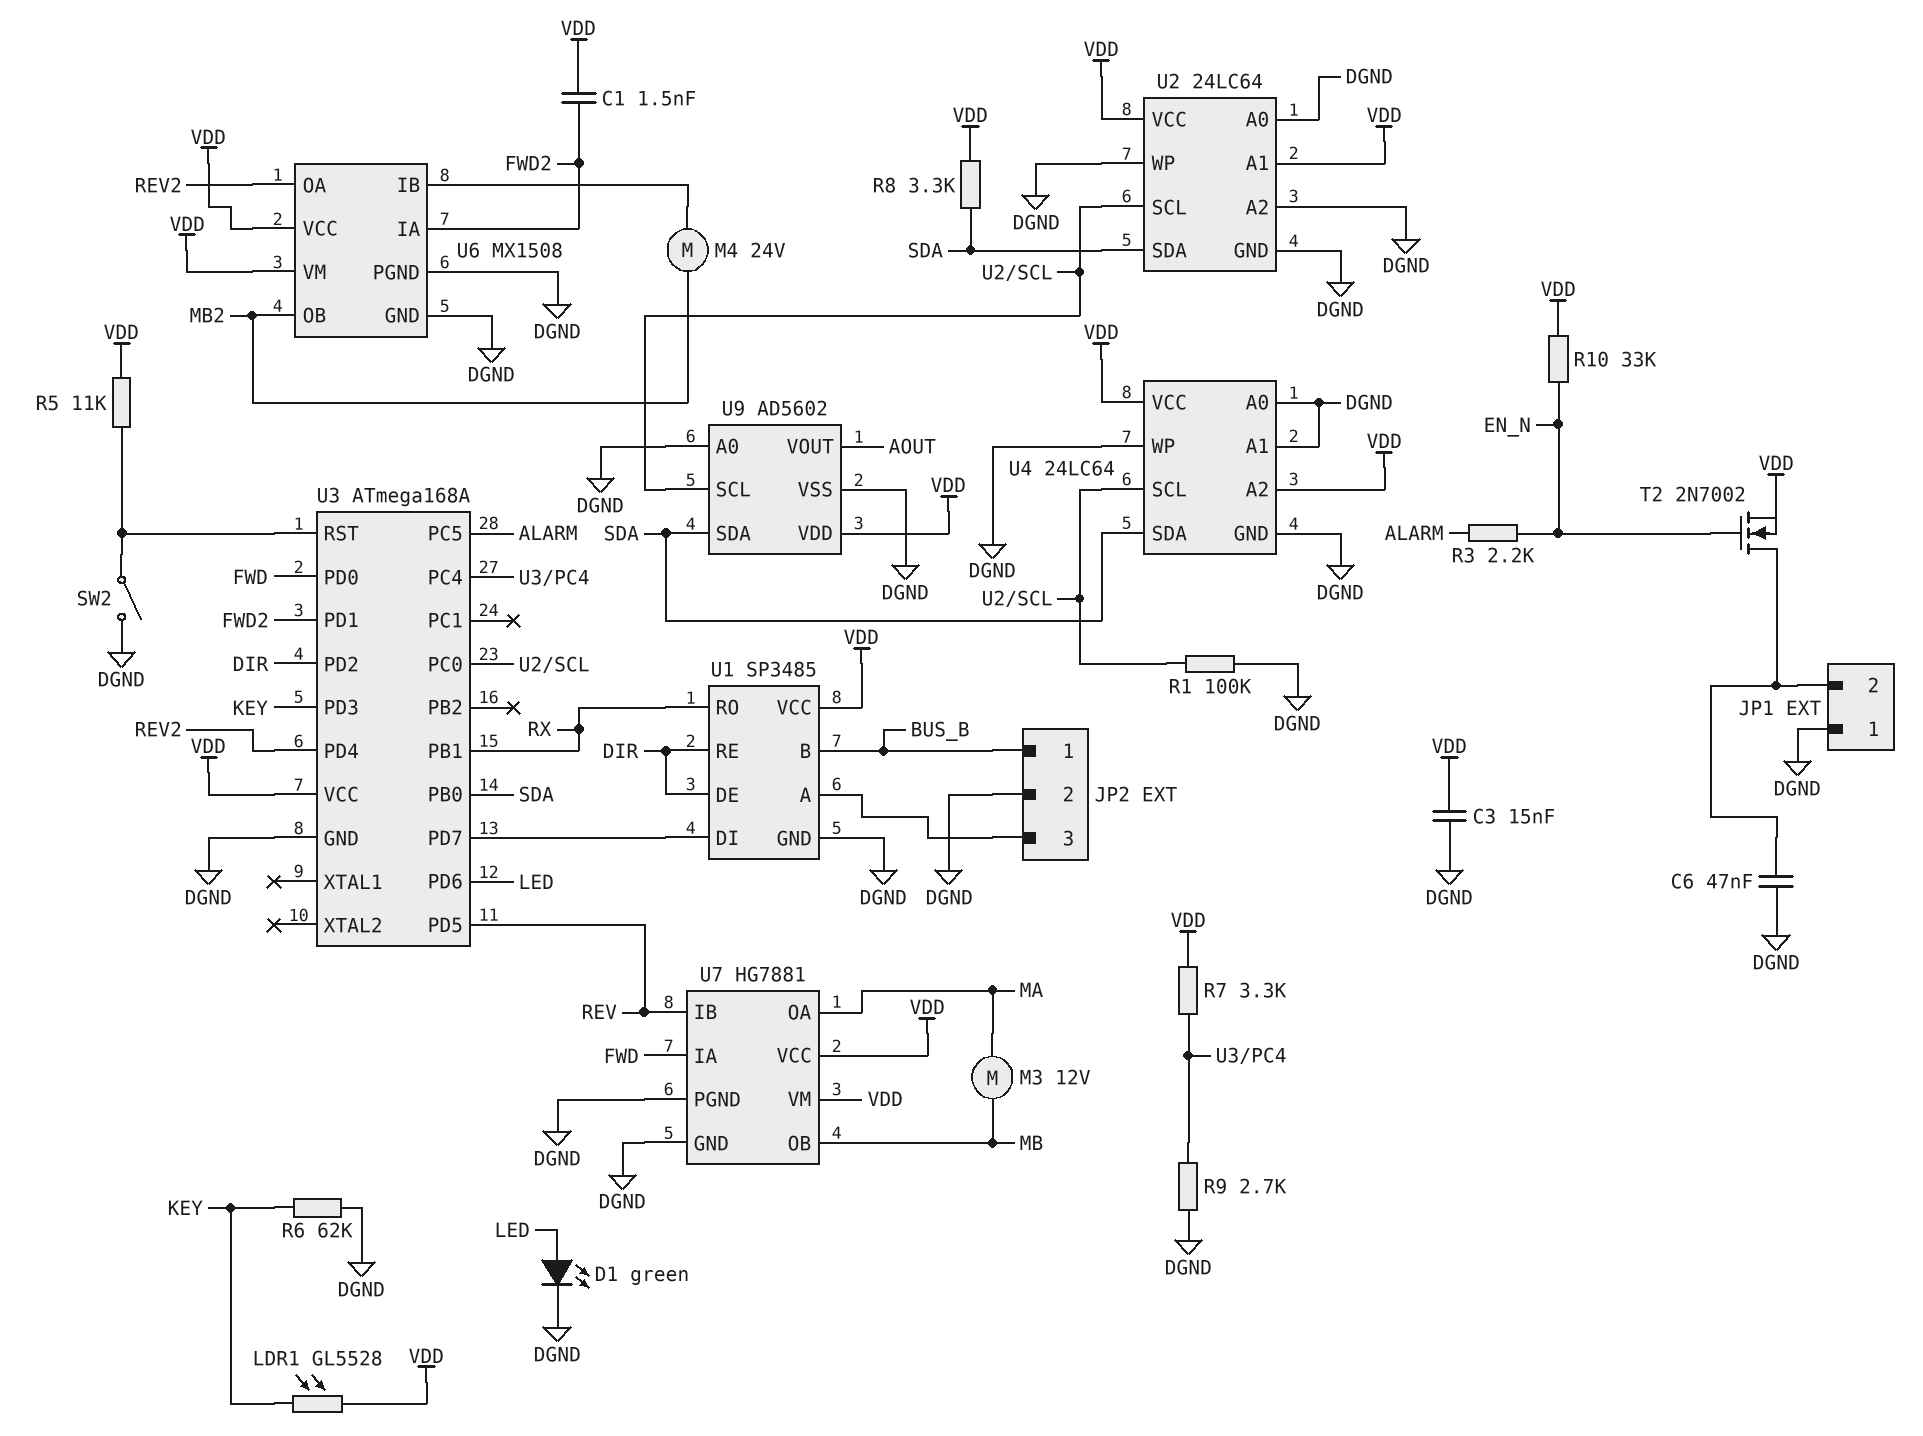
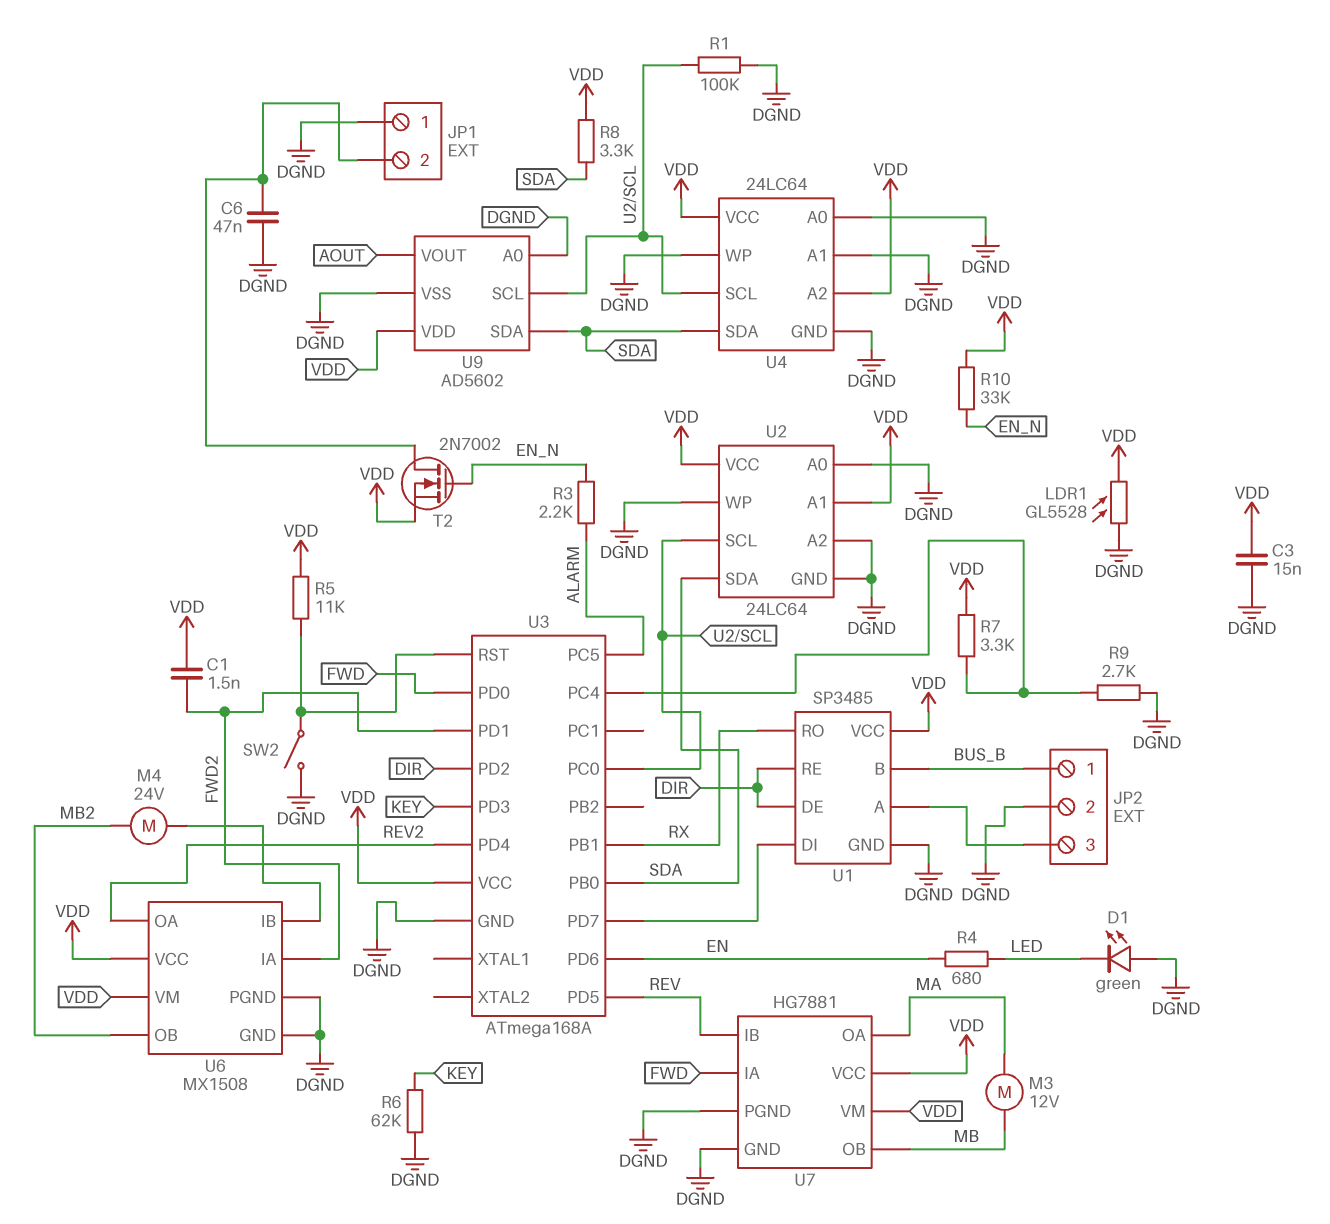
D1: LED green (A LED, K DGND) -> LED green (A DGND, K LED)
LDR1: GL5528 (KEY, VDD) -> GL5528 (DGND, VDD)
R4: none -> 680 (EN, LED)
U3 pin PD6: LED -> EN

